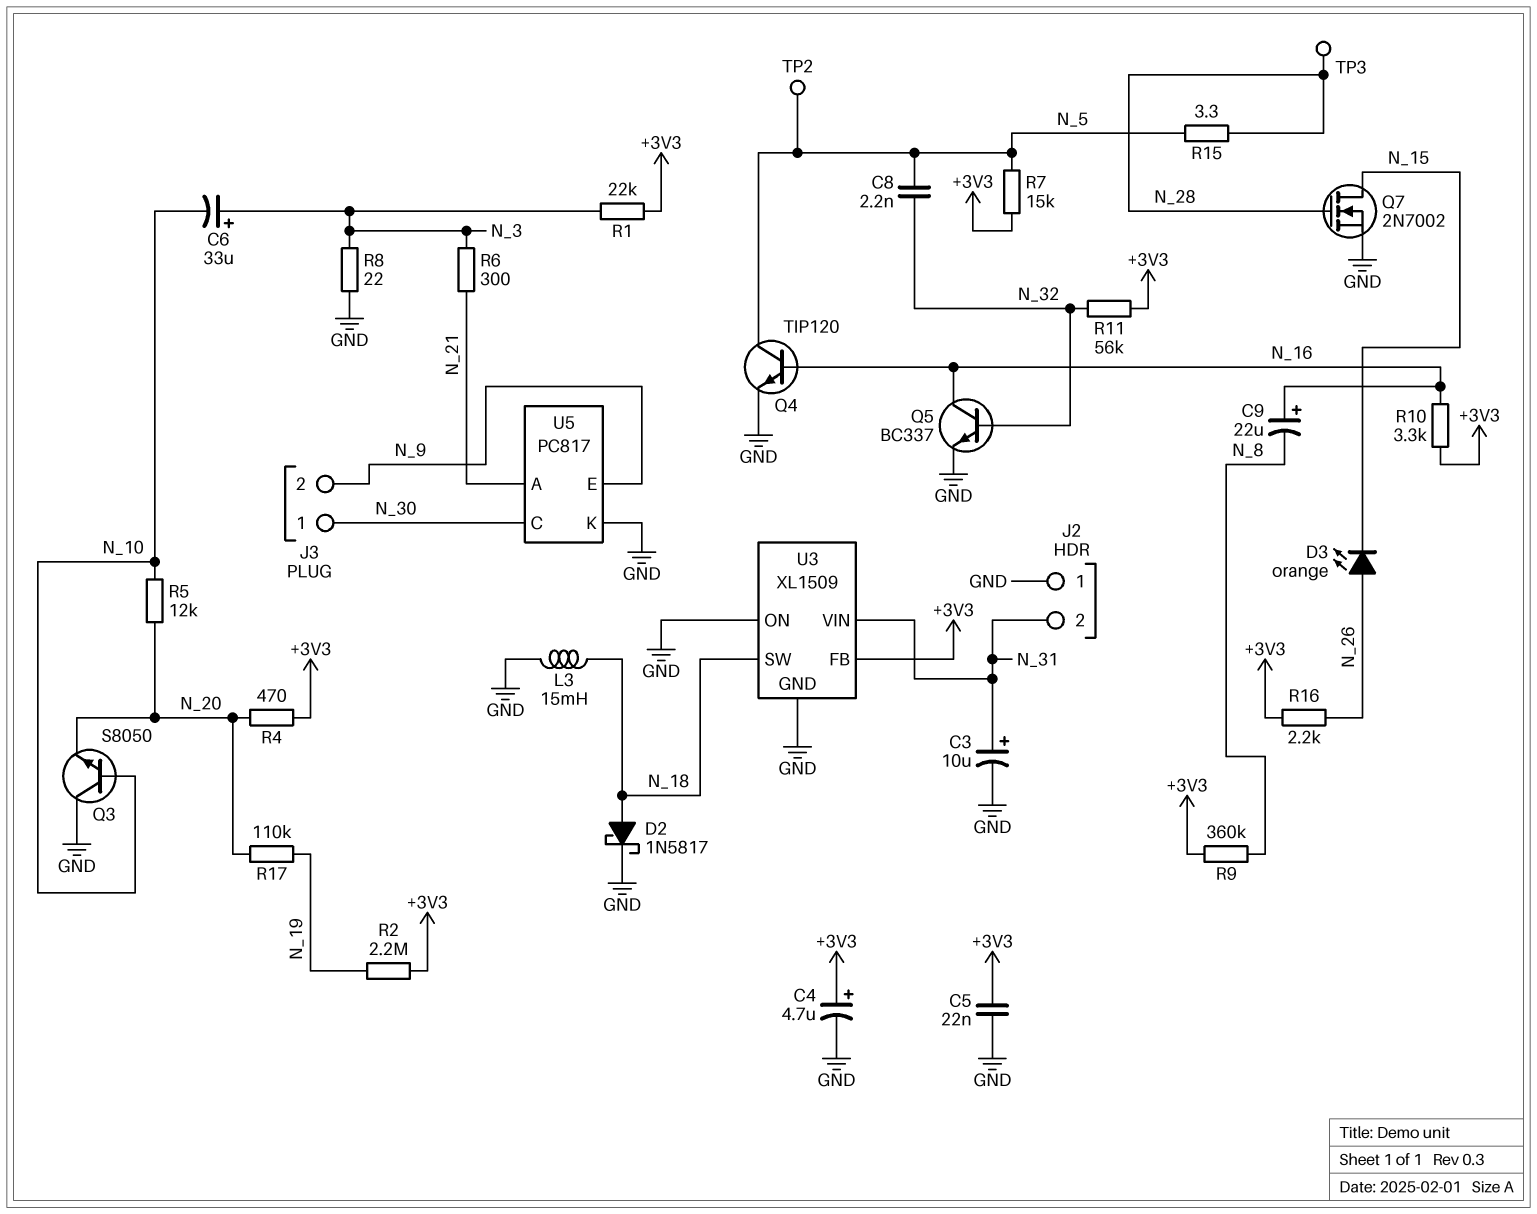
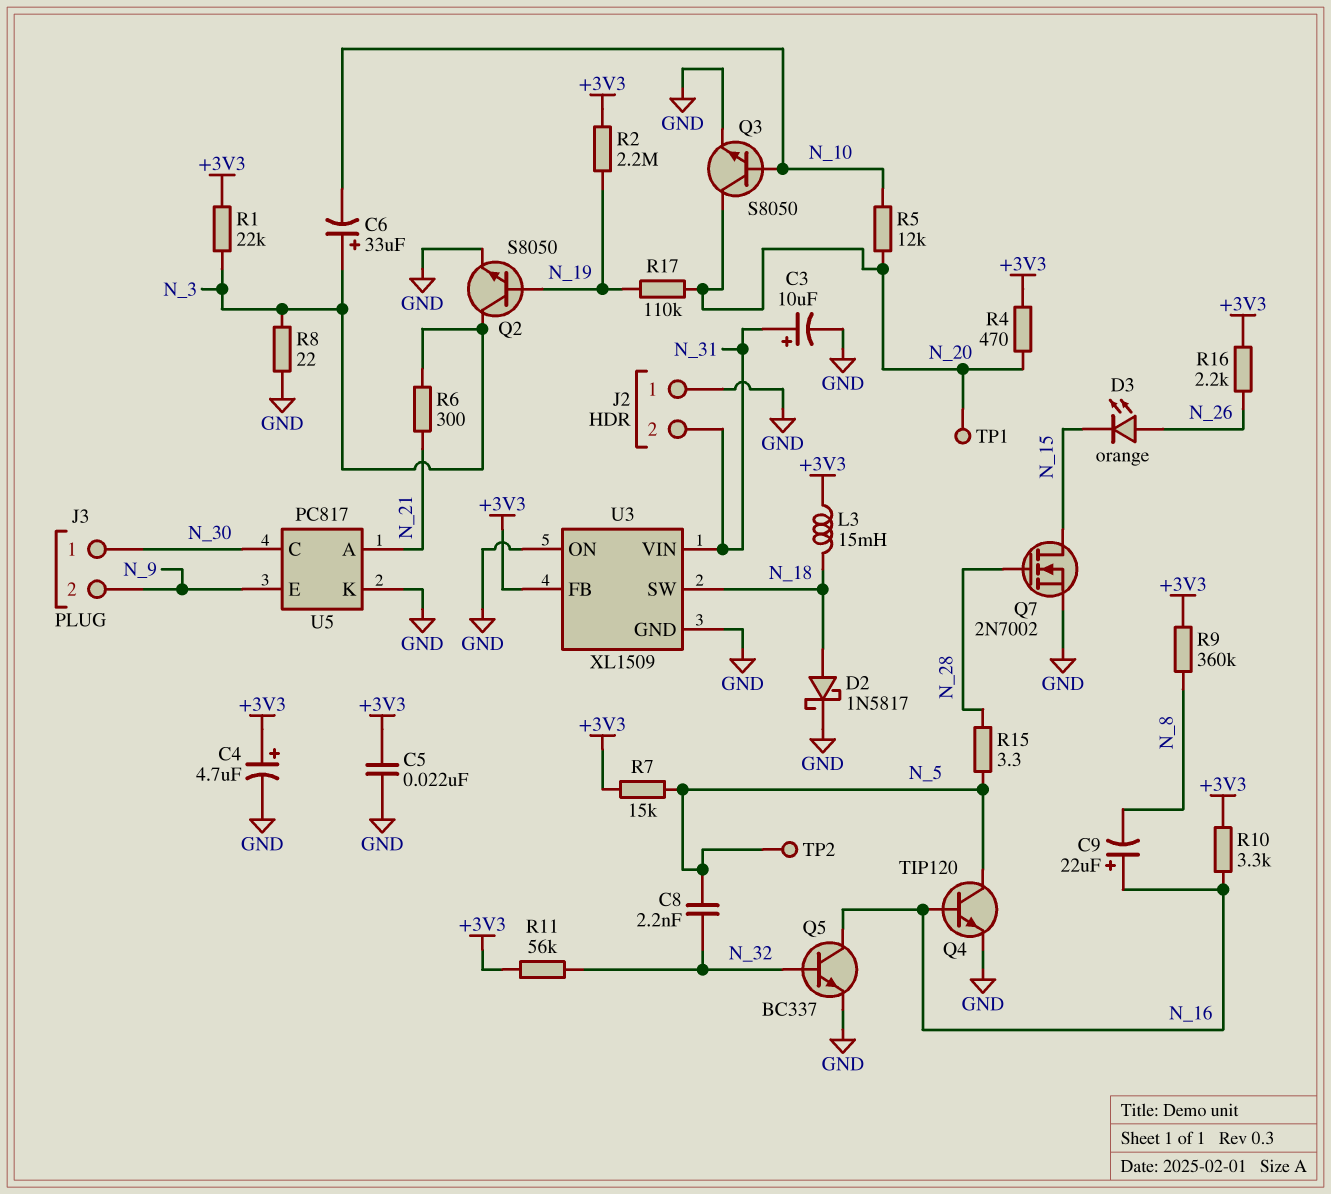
L3: 15mH (GND, N_18) -> 15mH (+3V3, N_18)
Q2: none -> NPN S8050 (B N_19, C N_3, E GND)
Q3: NPN S8050 (B N_10, C GND, E N_20) -> NPN S8050 (B N_10, C N_20, E GND)
TP1: none -> test point (N_20)
TP3: test point (N_28) -> none

